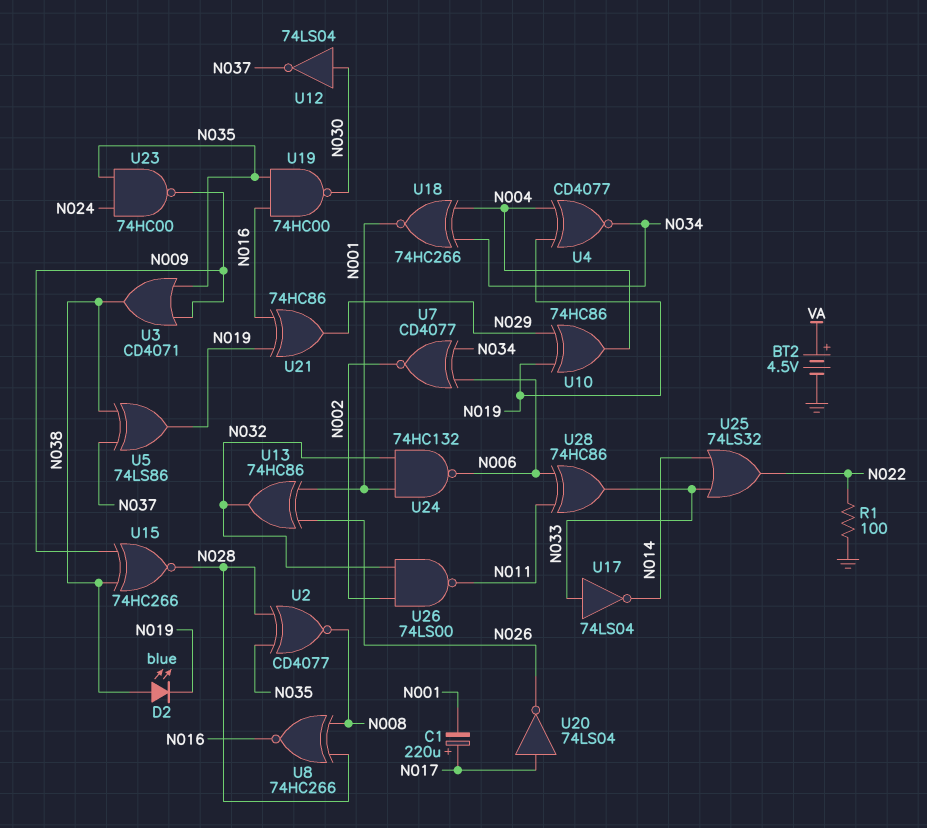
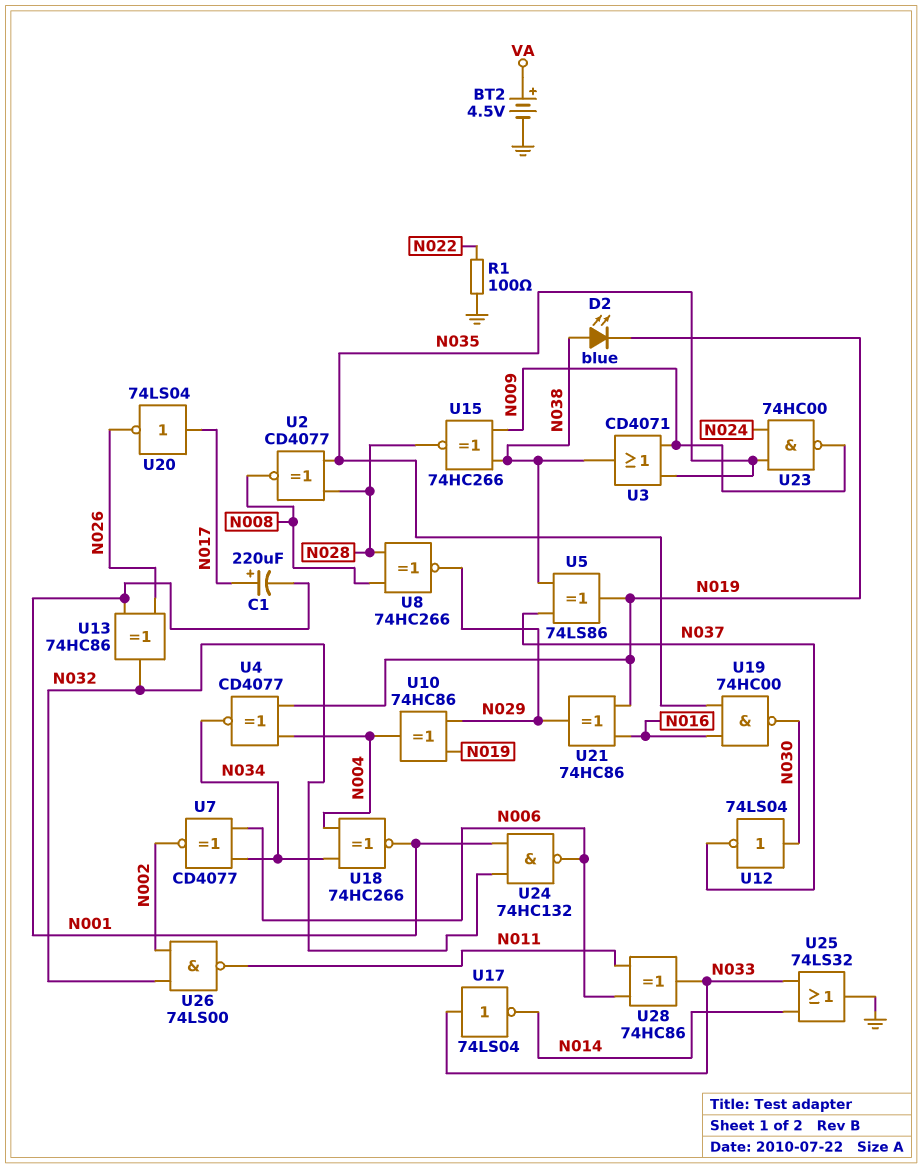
U8: XNOR 74HC266 (in N008, in N028, out N016) -> XNOR 74HC266 (in N008, in N028, out N029)
U25: OR 74LS32 (in N014, in N033, out N022) -> OR 74LS32 (in N014, in N033, out GND)

